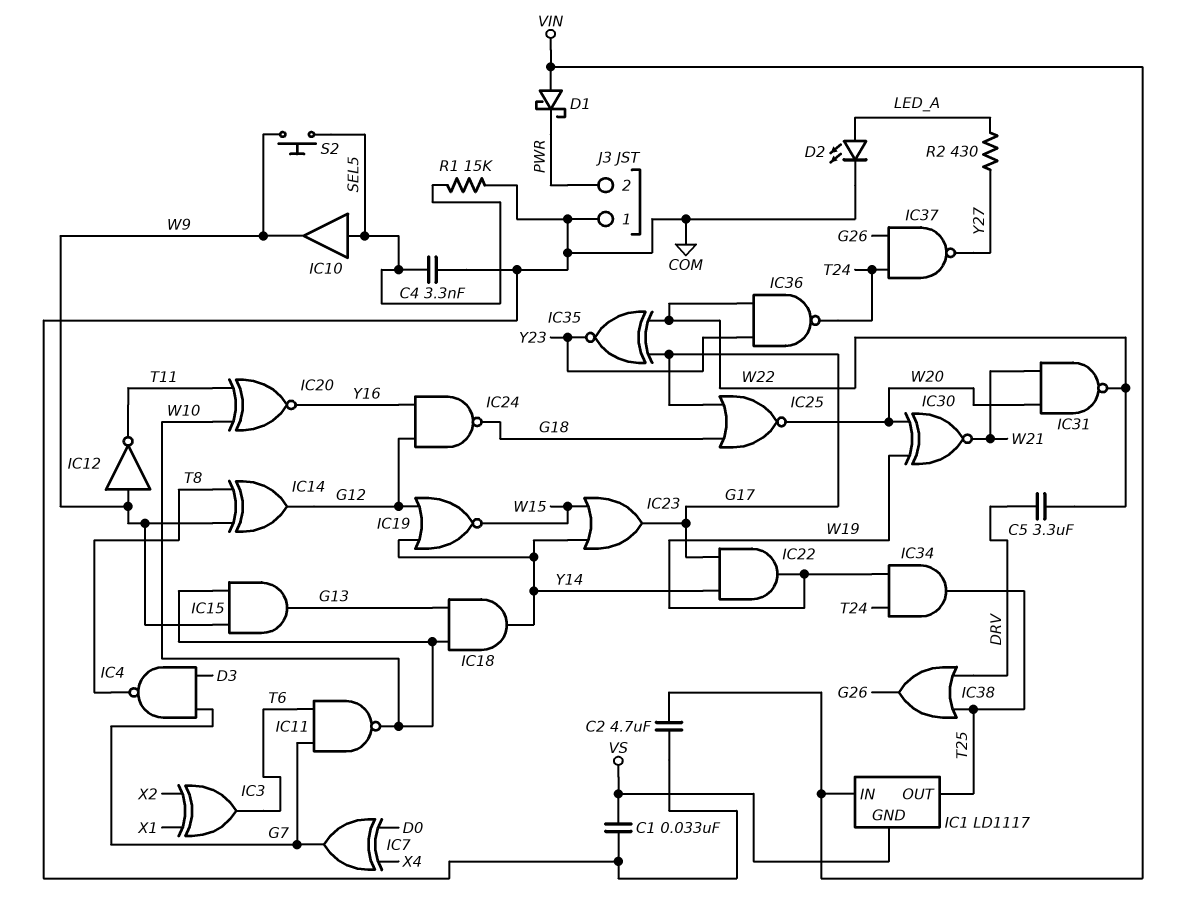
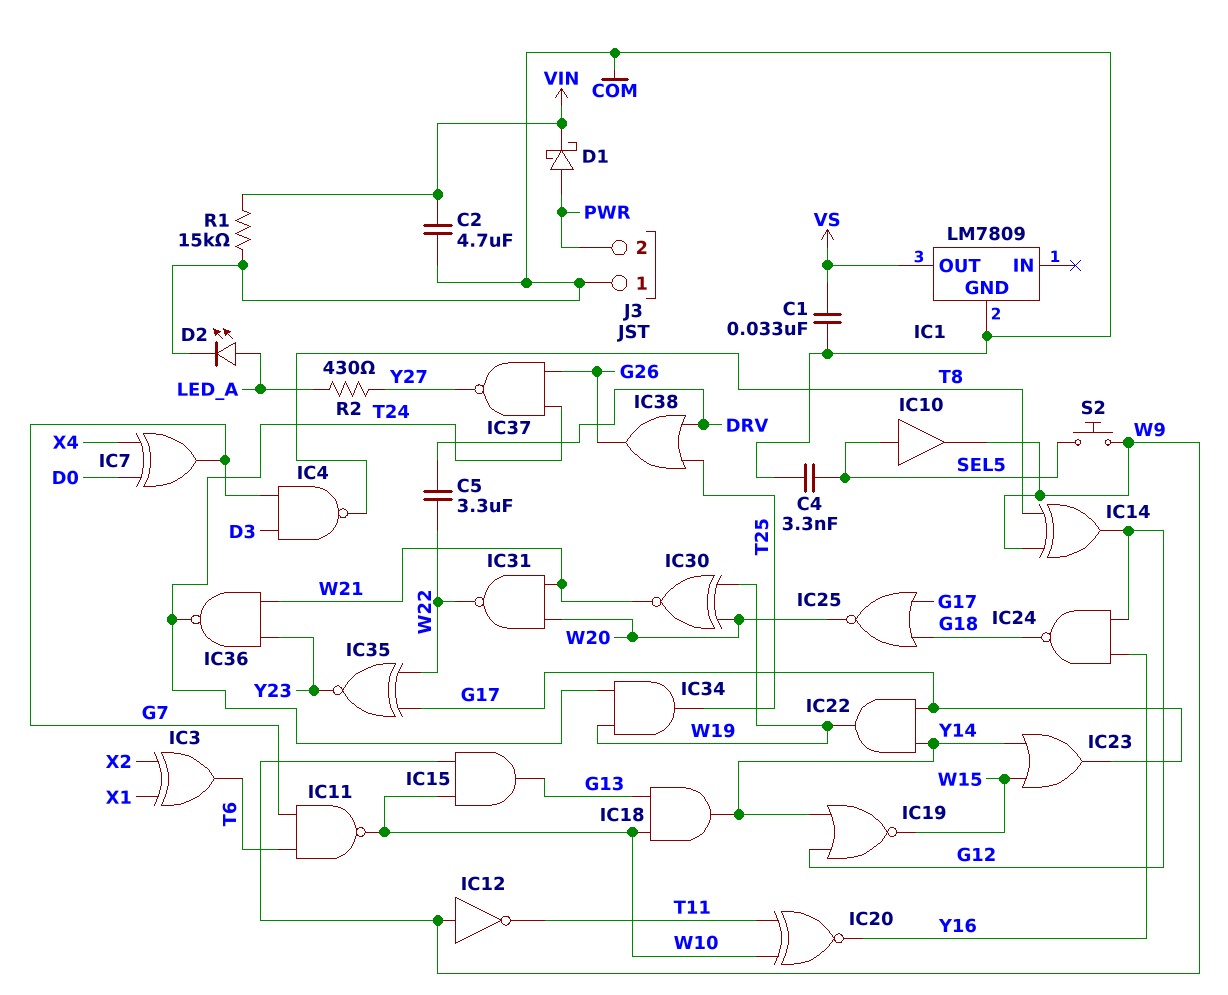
D1: schottky (A VIN, K PWR) -> schottky (A PWR, K VIN)
IC1: LD1117 -> LM7809
IC1 pin GND: VS -> COM
IC1 pin IN: VIN -> none
IC1 pin OUT: T25 -> VS
IC36: NAND (in W22, in Y23, out T24) -> NAND (in W21, in Y23, out T24)
R1: 15k (COM, SEL5) -> 15k (COM, VIN)

